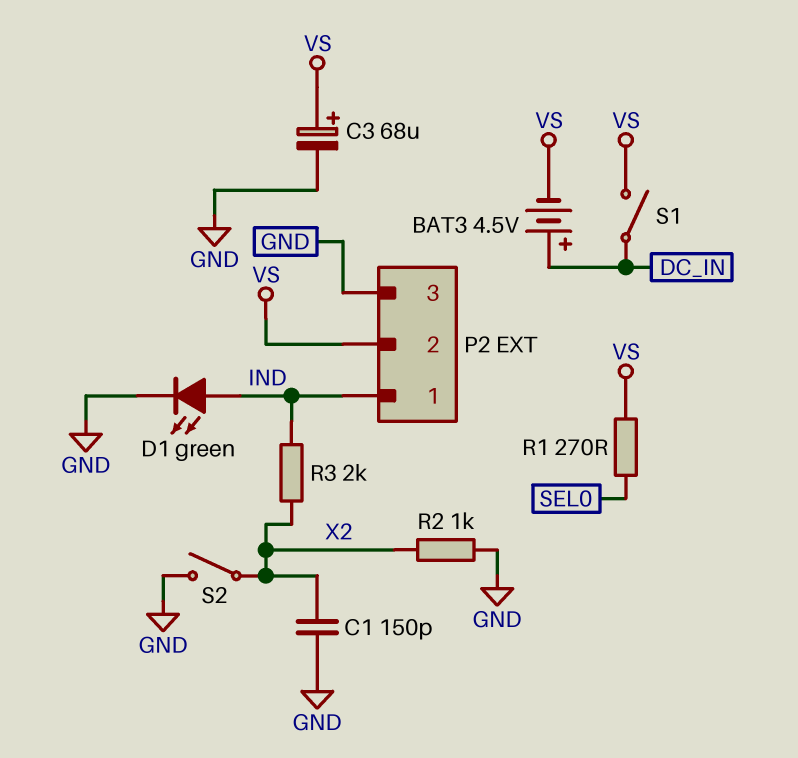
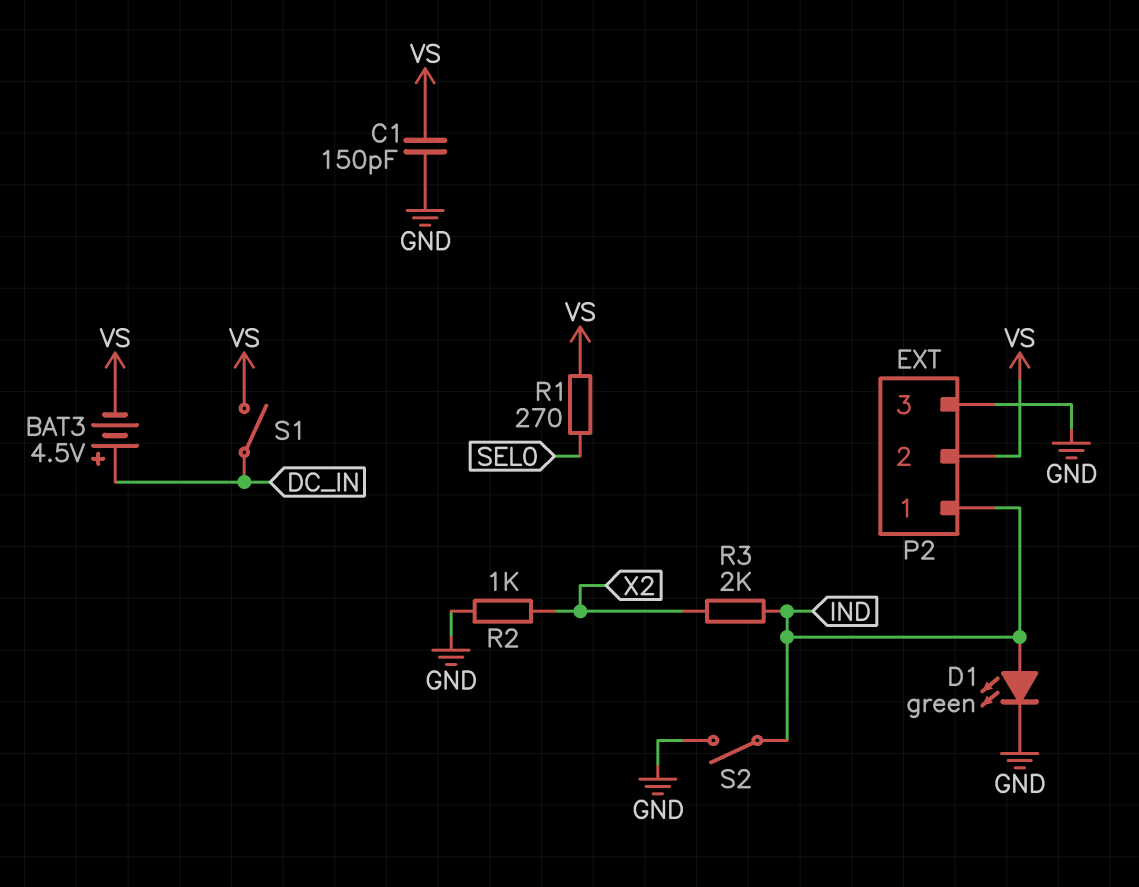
C1: 150pF (GND, X2) -> 150pF (GND, VS)
C3: 68uF (plus VS, minus GND) -> none
S2: switch (GND, X2) -> switch (GND, IND)

